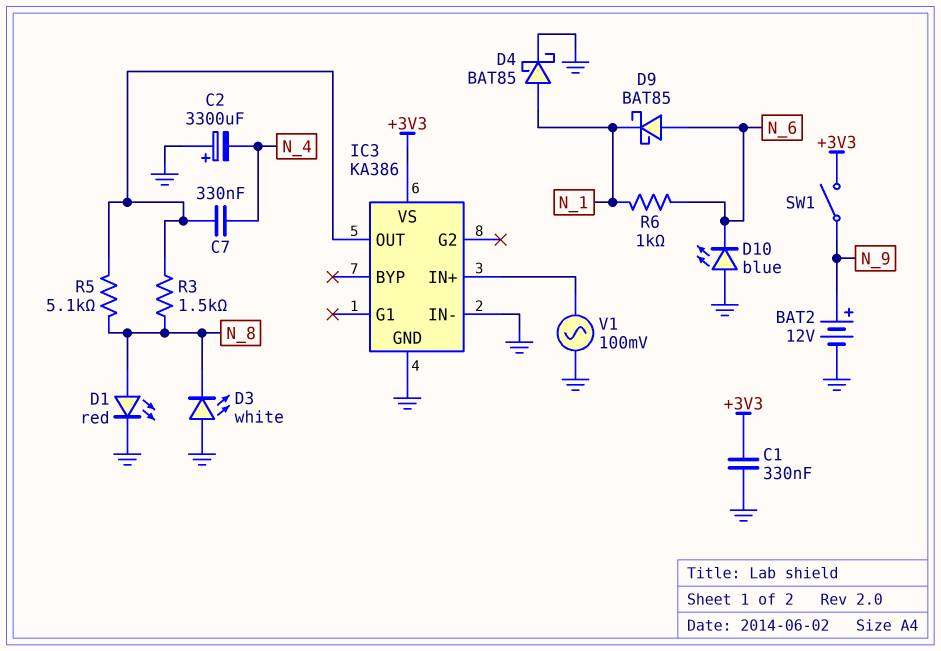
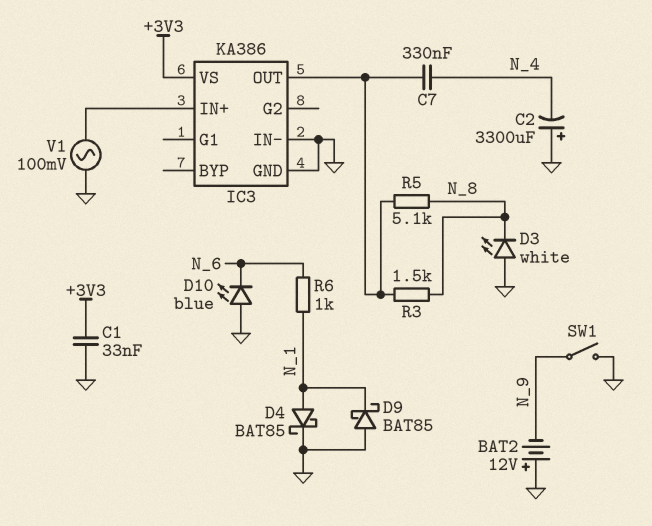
BAT2: 12V (plus N_9, minus GND) -> 12V (plus GND, minus N_9)
C1: 330nF (+3V3, GND) -> 33nF (+3V3, GND)
D1: LED red (A N_8, K GND) -> none
D9: schottky BAT85 (A N_6, K N_1) -> schottky BAT85 (A GND, K N_1)
SW1: switch (+3V3, N_9) -> switch (GND, N_9)

